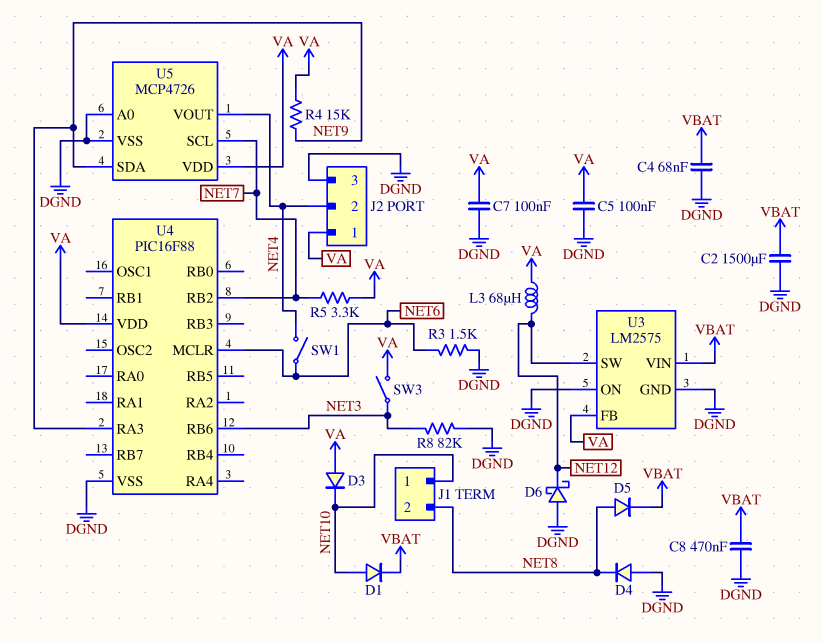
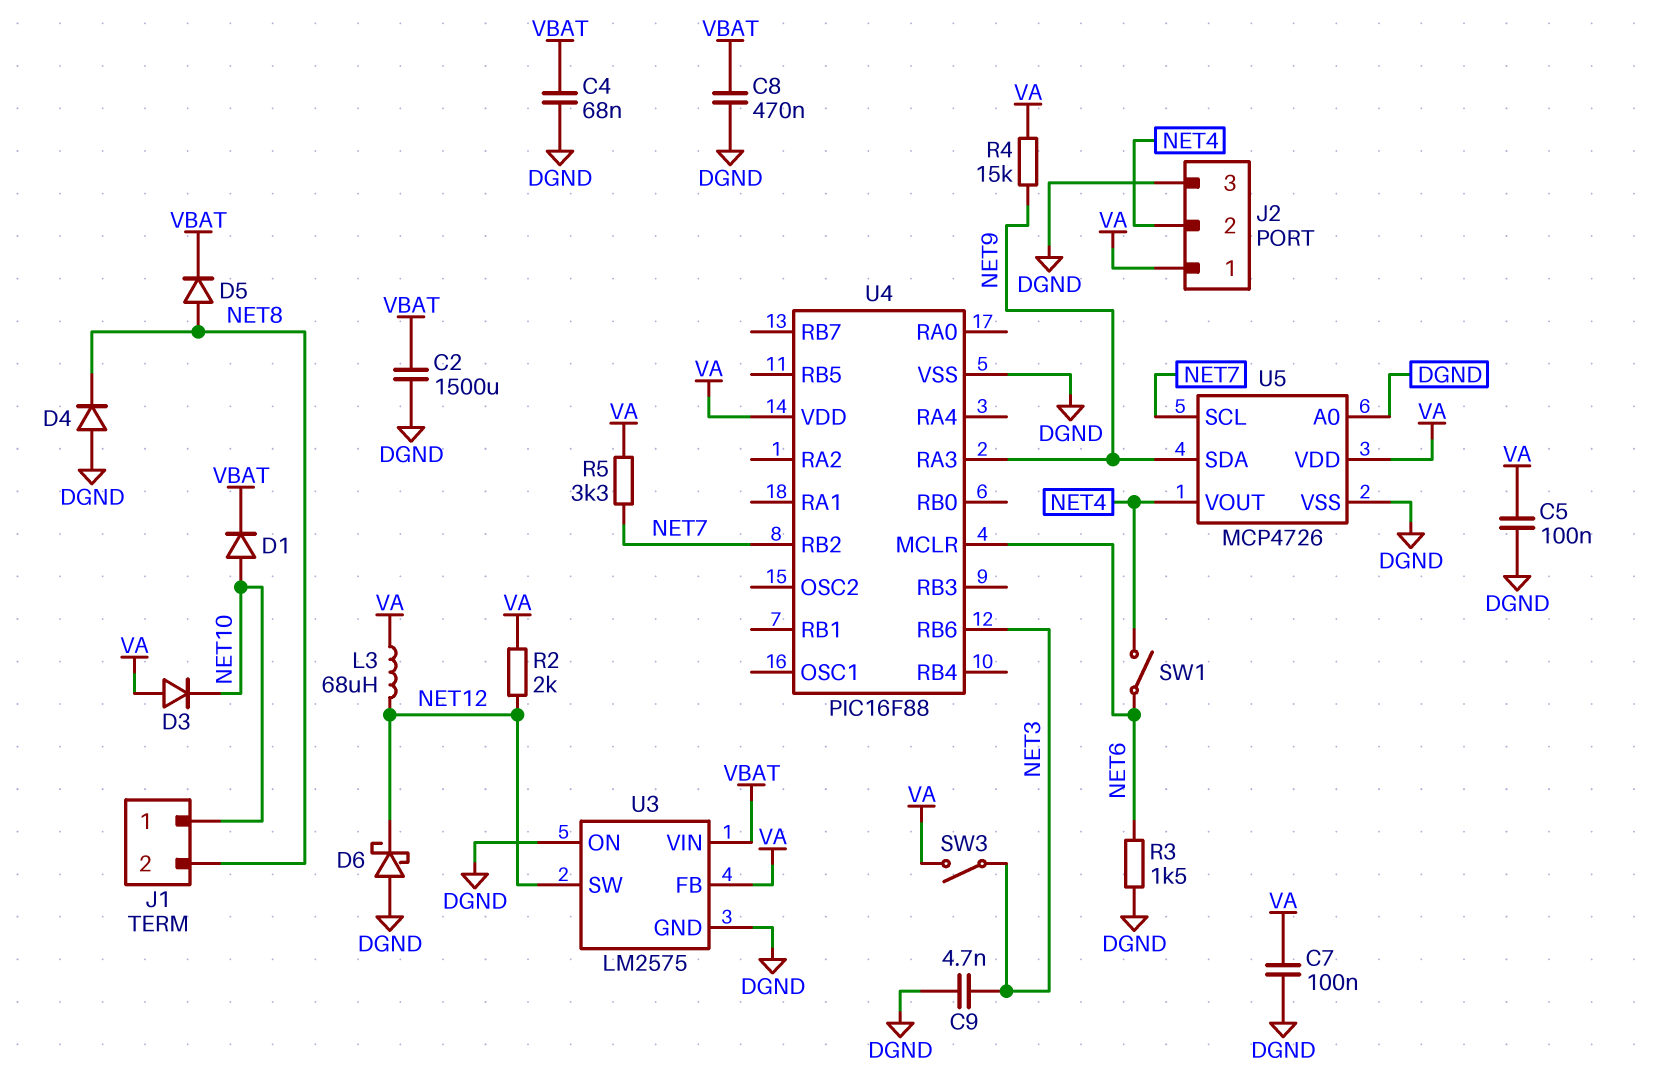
C9: none -> 4.7nF (DGND, NET3)
R2: none -> 2k (NET12, VA)
R8: 82k (DGND, NET3) -> none

